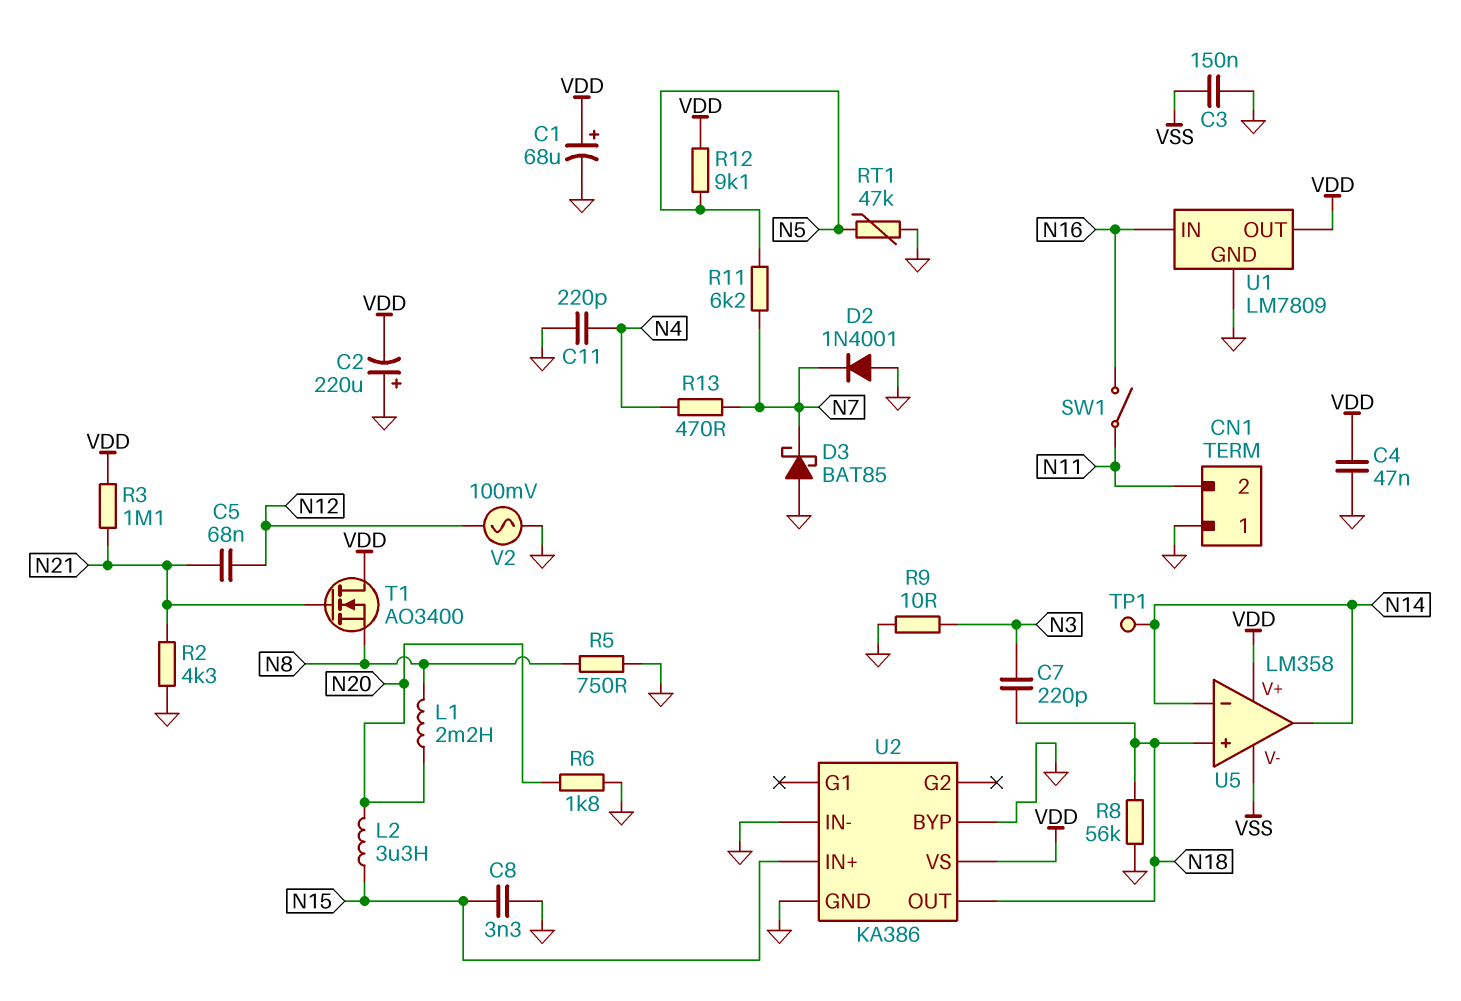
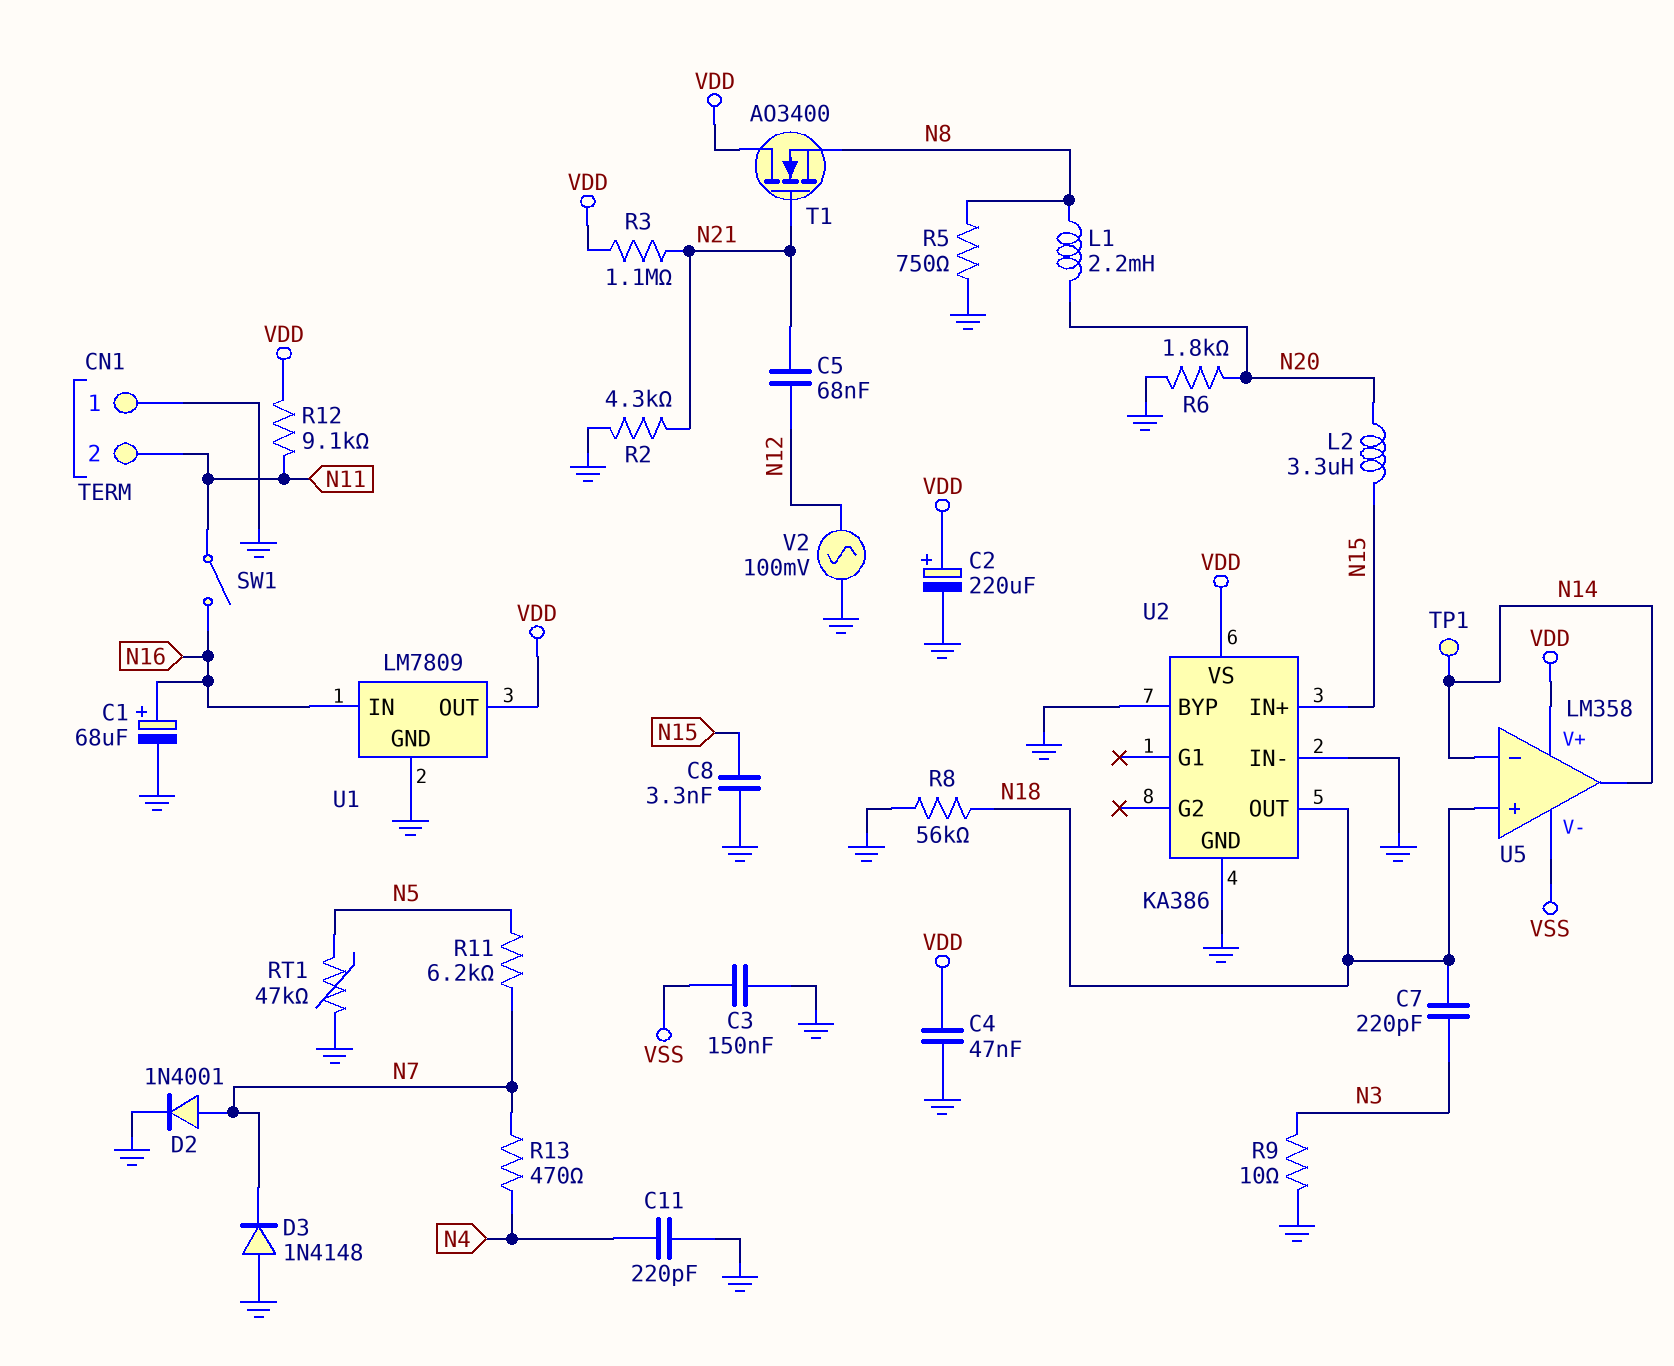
C1: 68uF (plus VDD, minus GND) -> 68uF (plus N16, minus GND)
C2: 220uF (plus GND, minus VDD) -> 220uF (plus VDD, minus GND)
D2: diode 1N4001 (A GND, K N7) -> diode 1N4001 (A N7, K GND)
D3: schottky BAT85 (A GND, K N7) -> diode 1N4148 (A GND, K N7)
R12: 9.1k (N5, VDD) -> 9.1k (N11, VDD)

